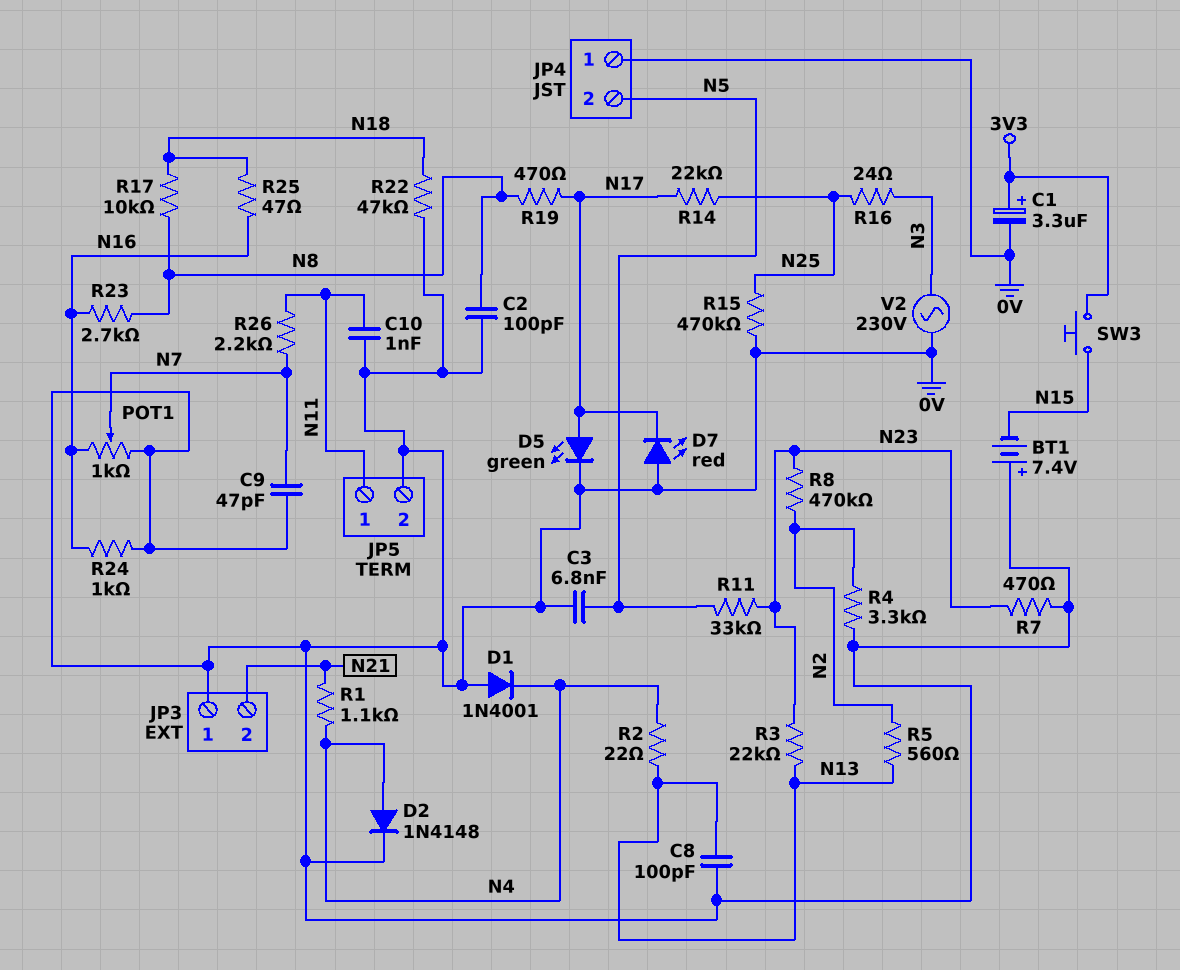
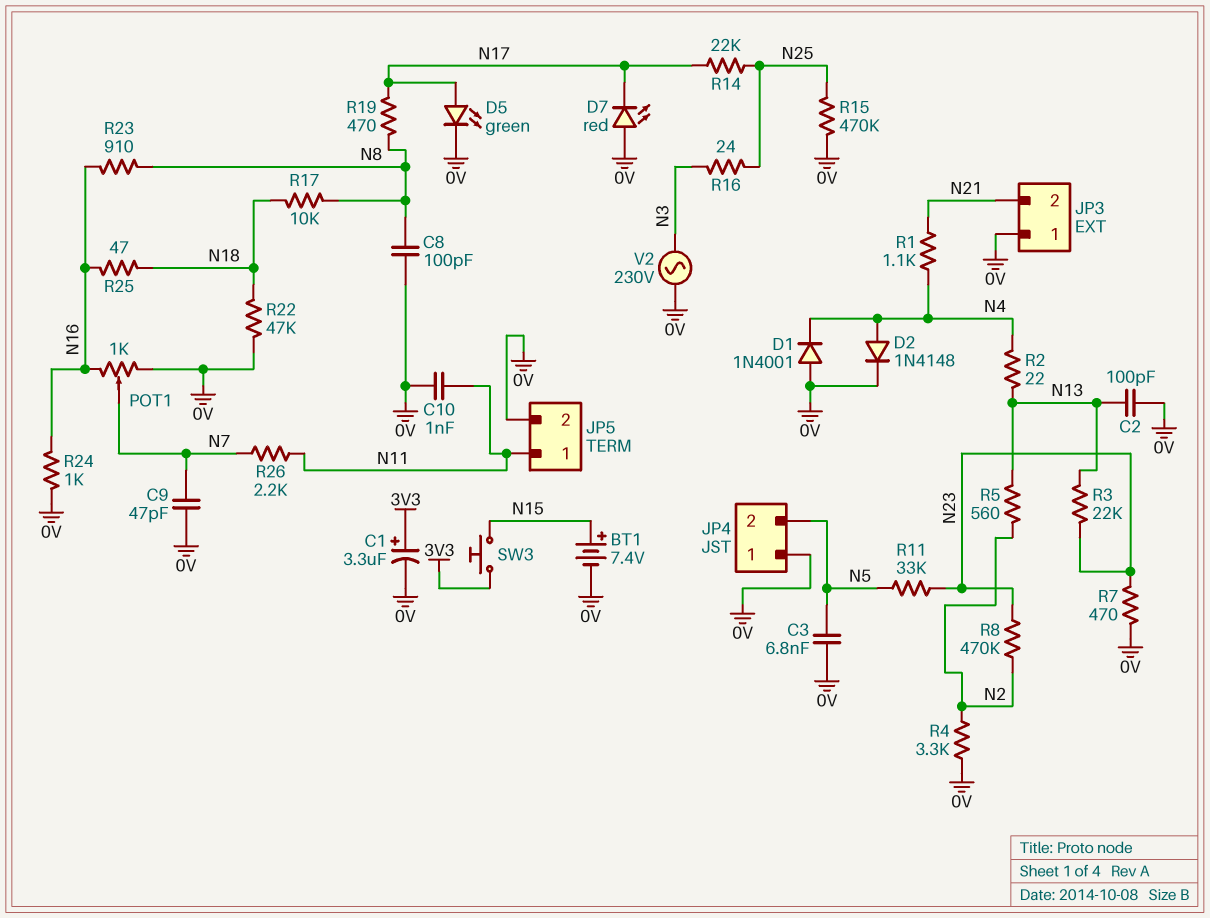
BT1: 7.4V (plus 0V, minus N15) -> 7.4V (plus N15, minus 0V)
C2: 100pF (0V, N8) -> 100pF (0V, N13)
C8: 100pF (0V, N13) -> 100pF (0V, N8)
R23: 2.7k (N8, N16) -> 910 (N8, N16)

